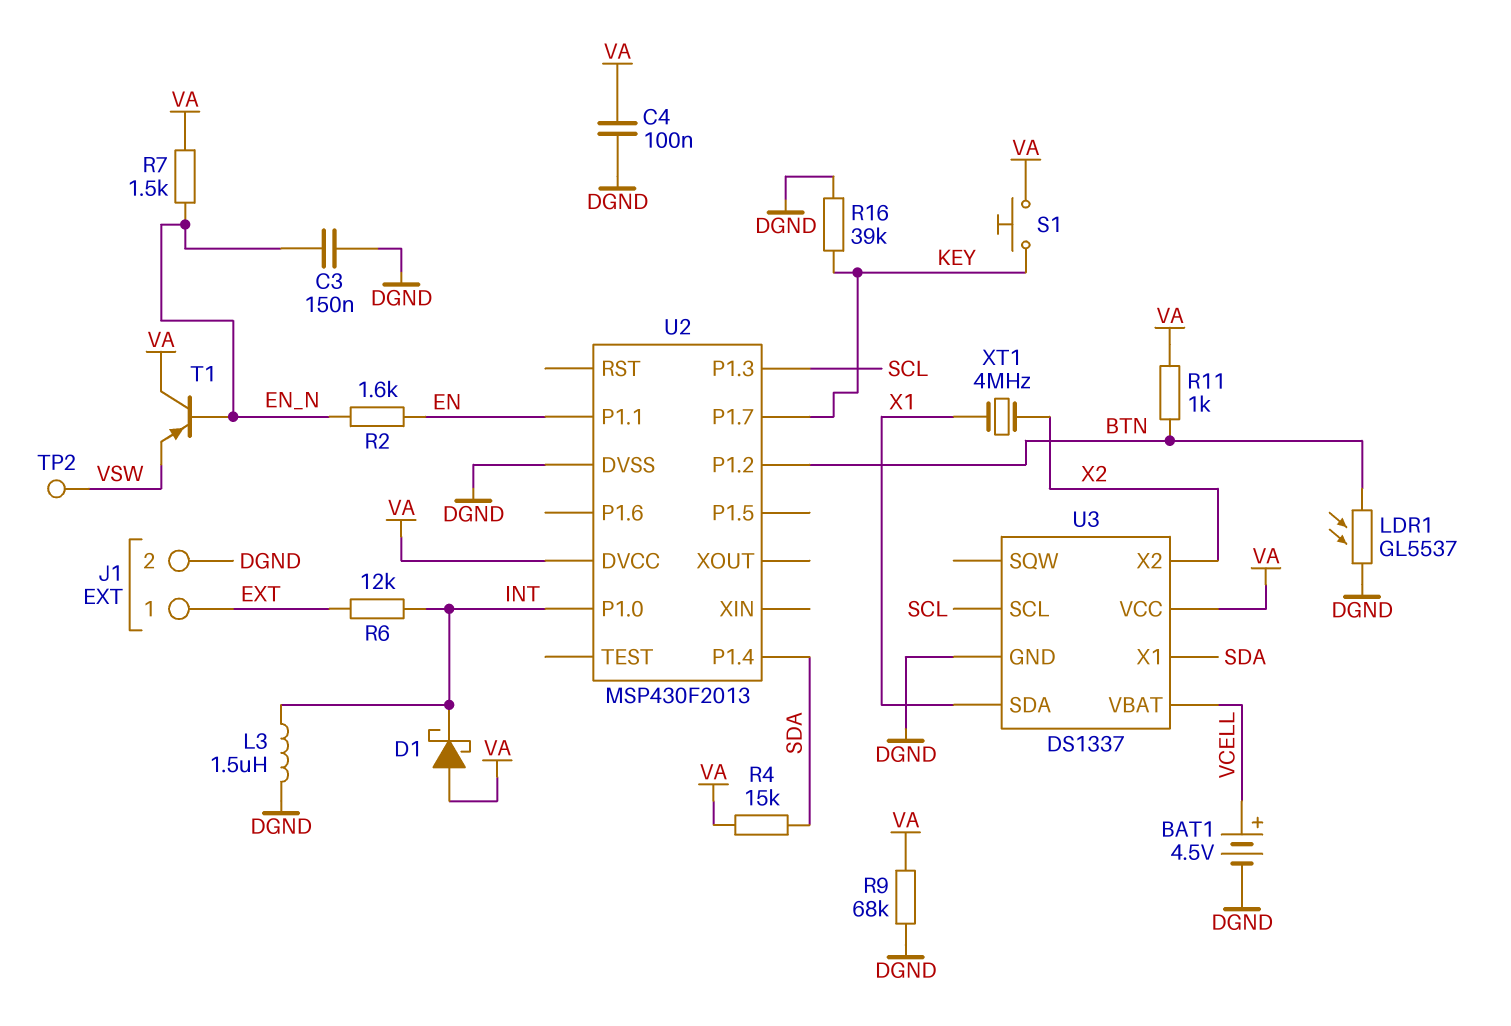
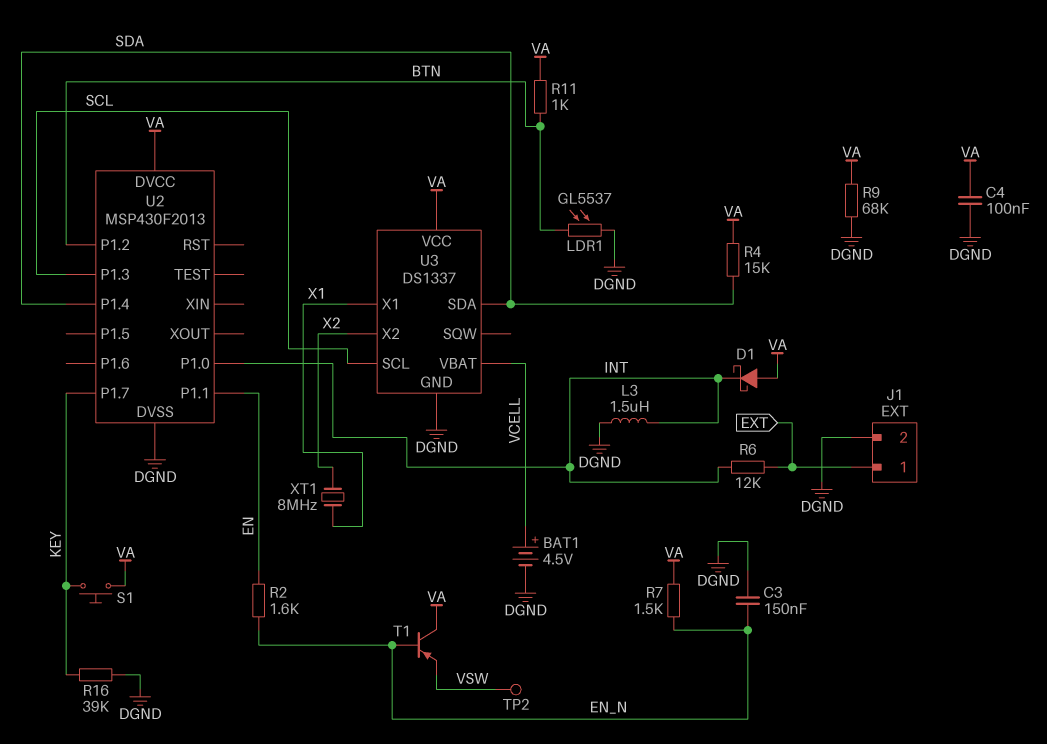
U3 pin SDA: X1 -> SDA
U3 pin X1: SDA -> X1
XT1: 4MHz (X1, X2) -> 8MHz (X1, X2)

